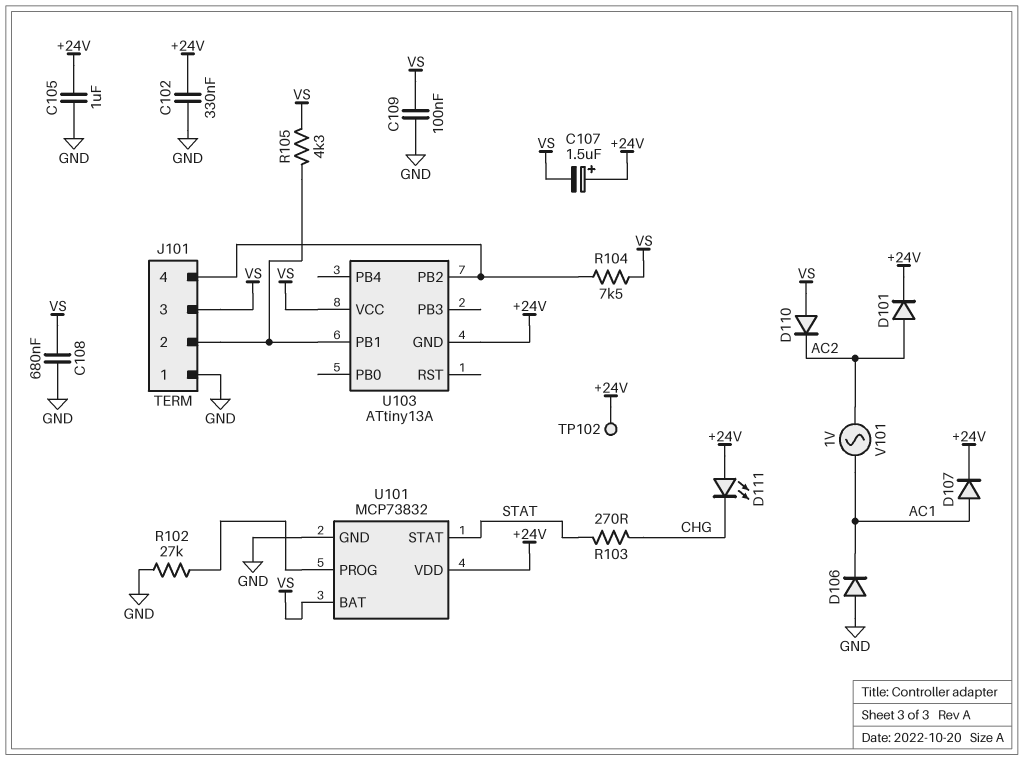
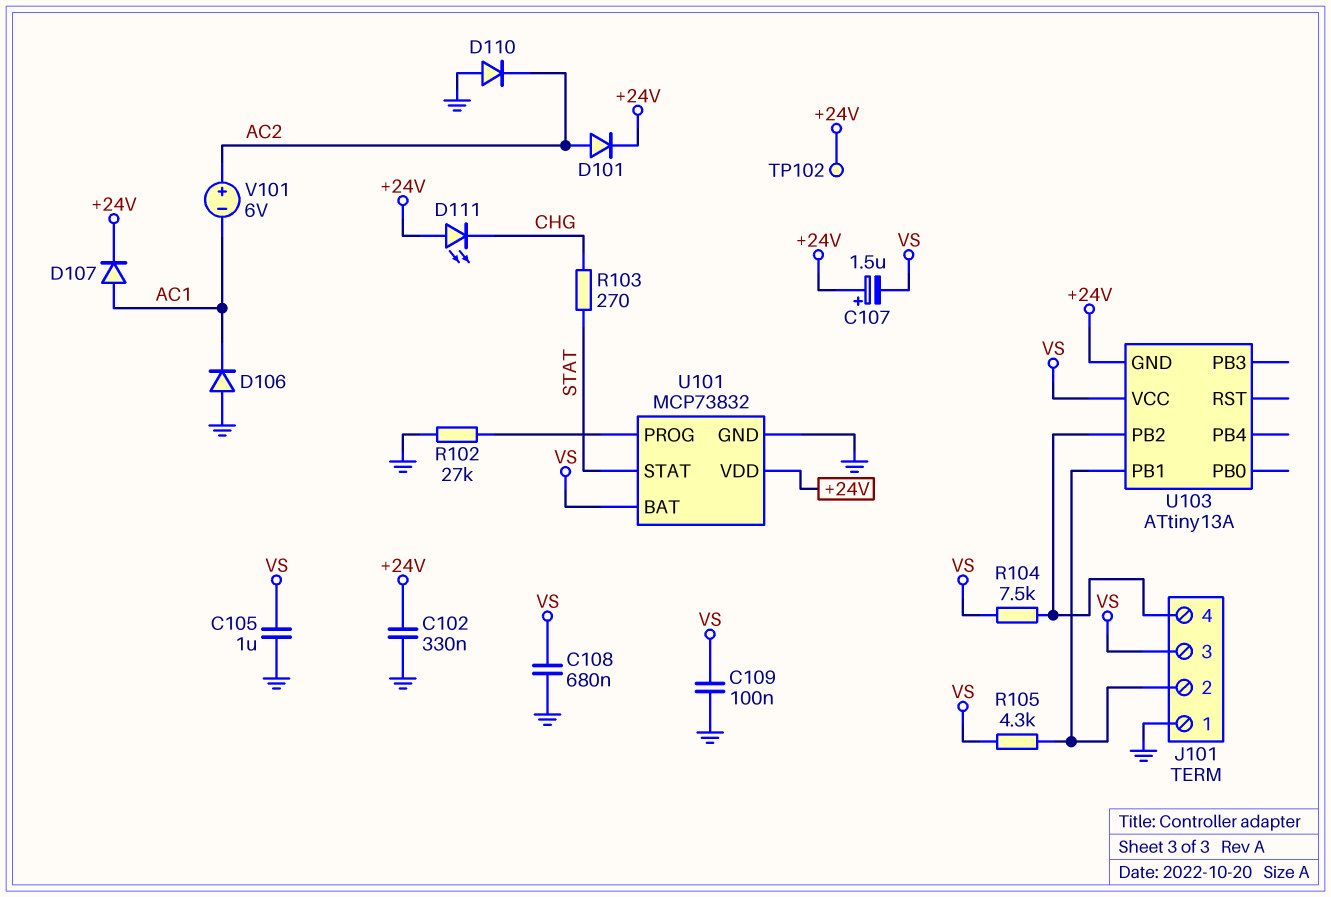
C105: 1uF (+24V, GND) -> 1uF (GND, VS)
D110: diode (A VS, K AC2) -> diode (A GND, K AC2)
V101: AC 1V (AC1, AC2) -> 6V (plus AC2, minus AC1)

